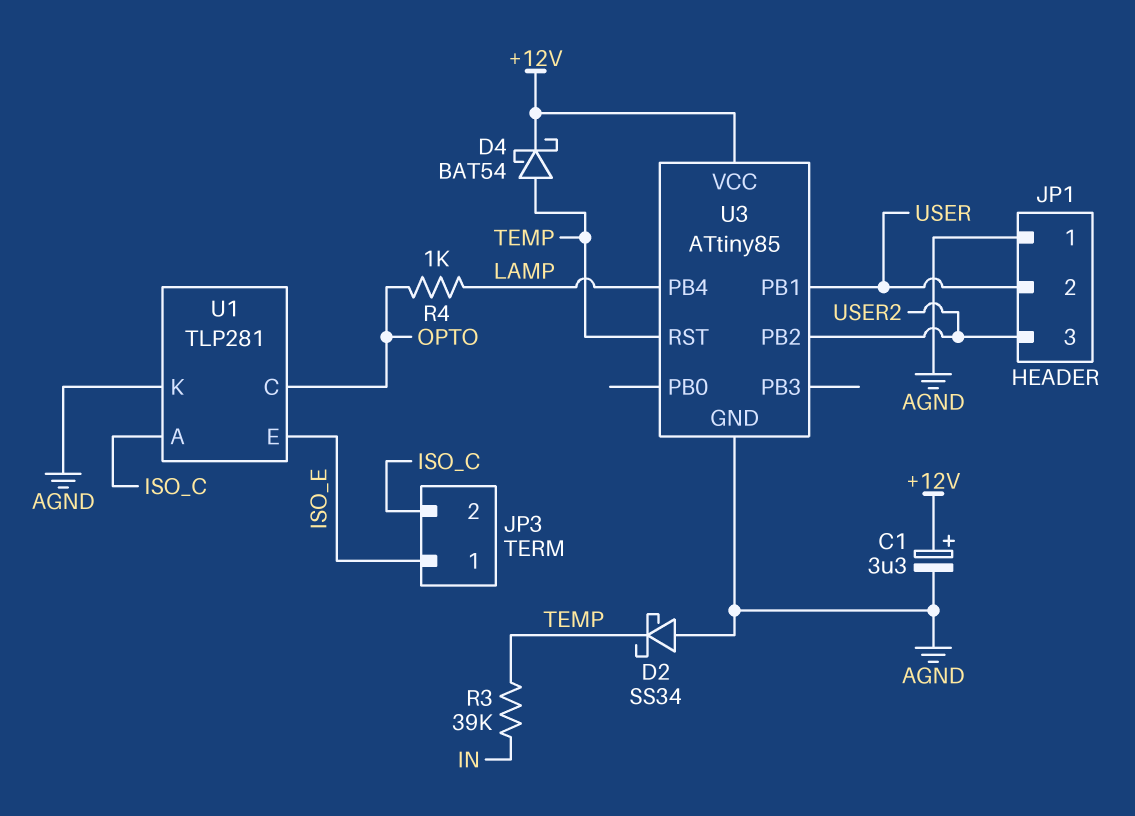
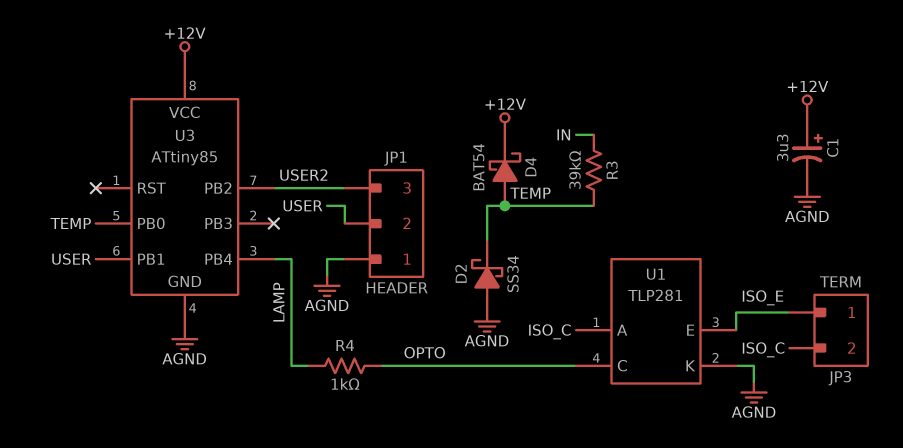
U3 pin PB0: none -> TEMP
U3 pin RST: TEMP -> none

